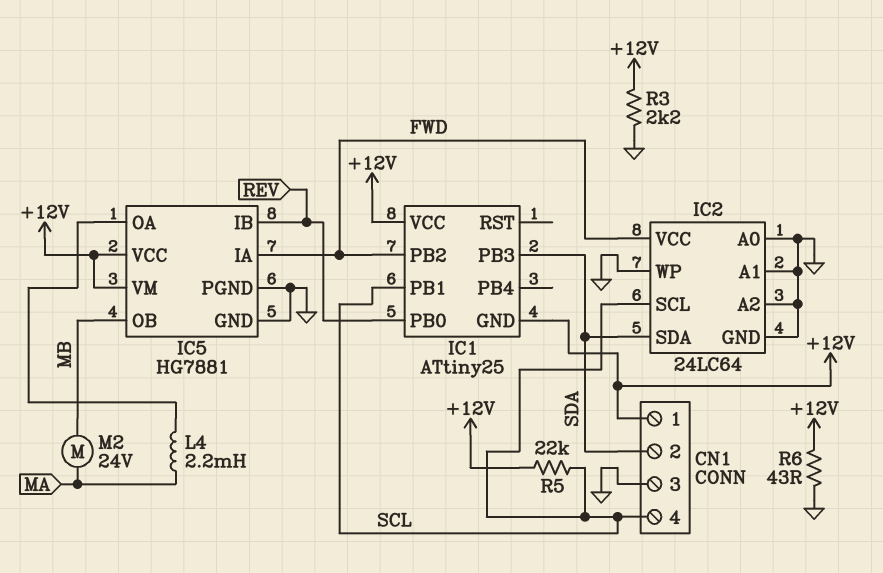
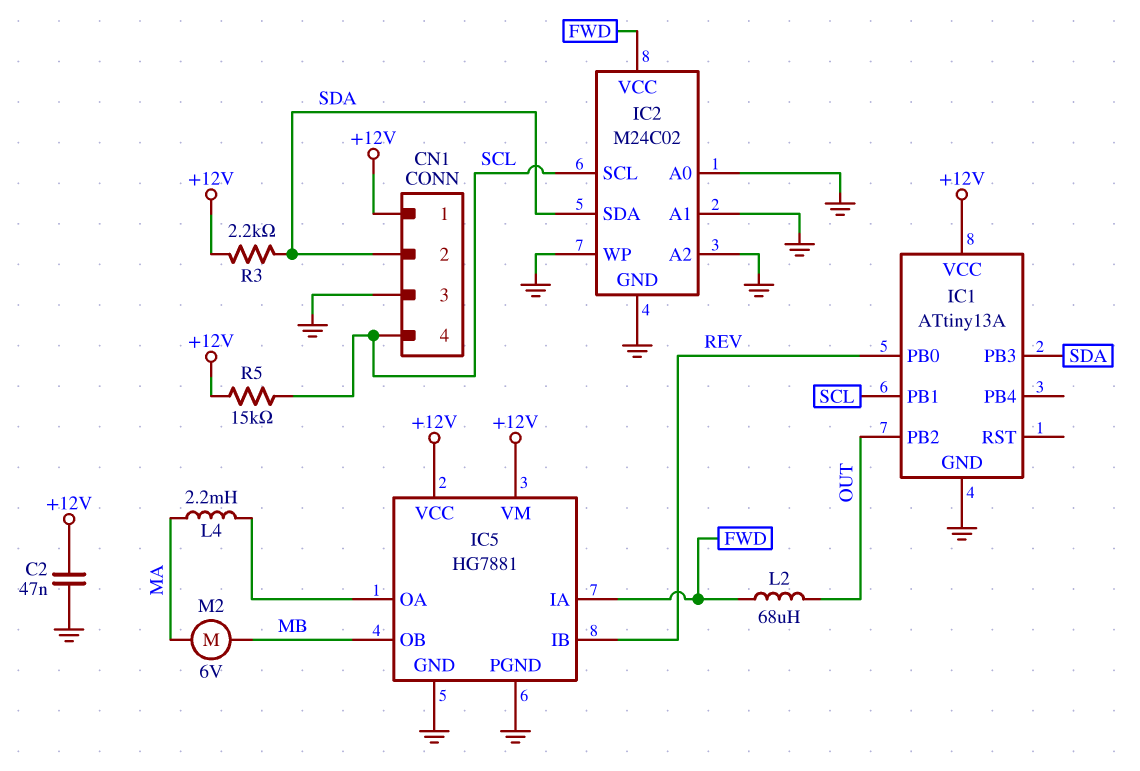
C2: none -> 47nF (+12V, GND)
IC1: ATtiny25 -> ATtiny13A
IC1 pin GND: +12V -> GND
IC1 pin PB2: FWD -> OUT
IC2: 24LC64 -> M24C02
L2: none -> 68uH (FWD, OUT)
M2: motor 24V (MA, MB) -> motor 6V (MA, MB)
R3: 2.2k (+12V, GND) -> 2.2k (+12V, SDA)
R5: 22k (+12V, SCL) -> 15k (+12V, SCL)
R6: 43 (+12V, GND) -> none

